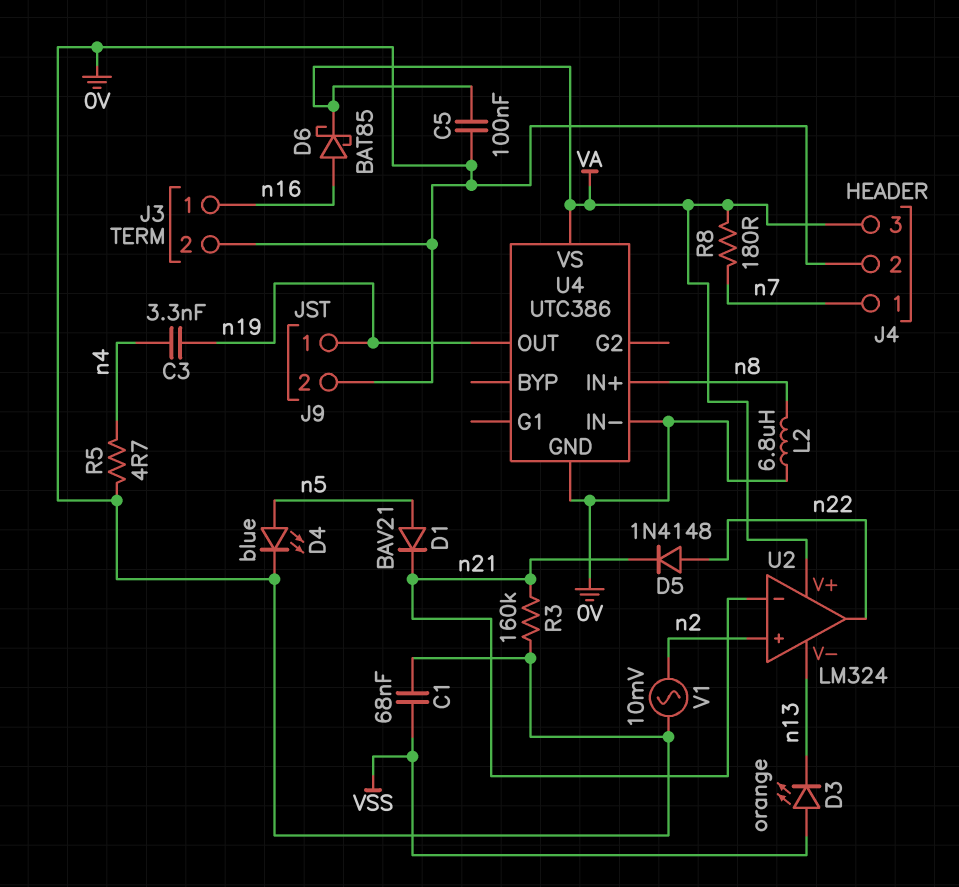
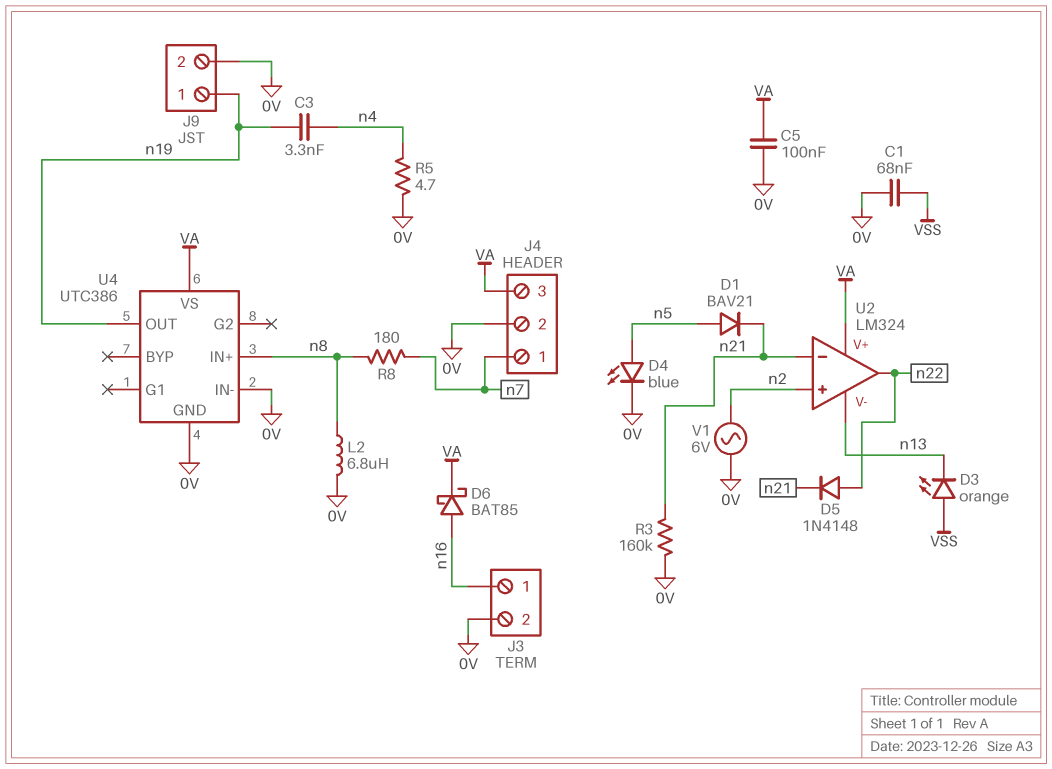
R8: 180 (VA, n7) -> 180 (n7, n8)
V1: AC 10mV (0V, n2) -> AC 6V (0V, n2)

